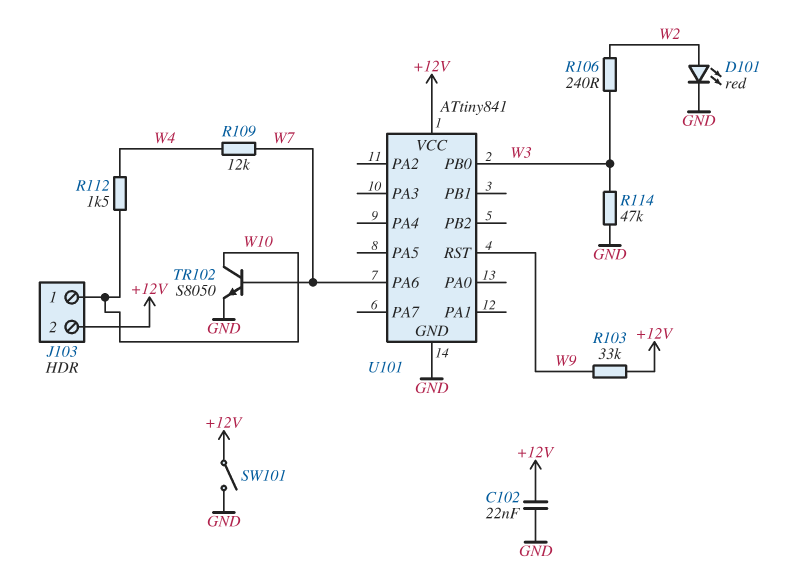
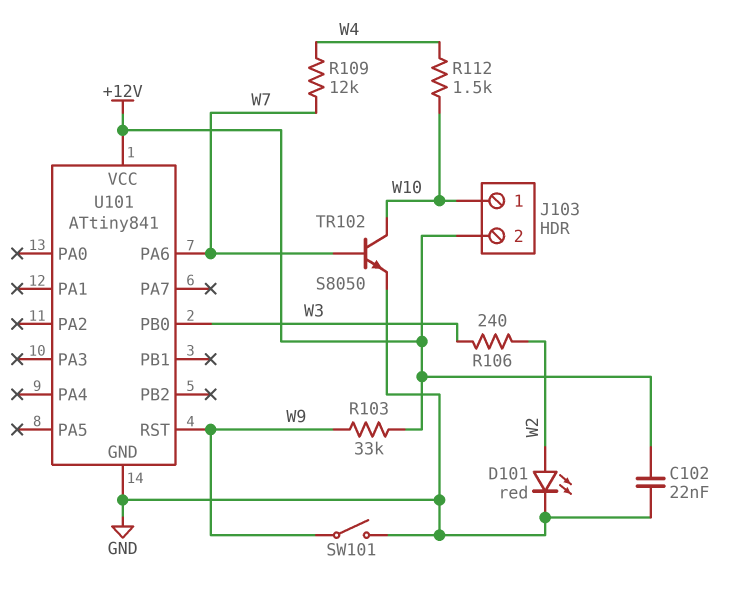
R114: 47k (GND, W3) -> none
SW101: switch (+12V, GND) -> switch (GND, W9)

